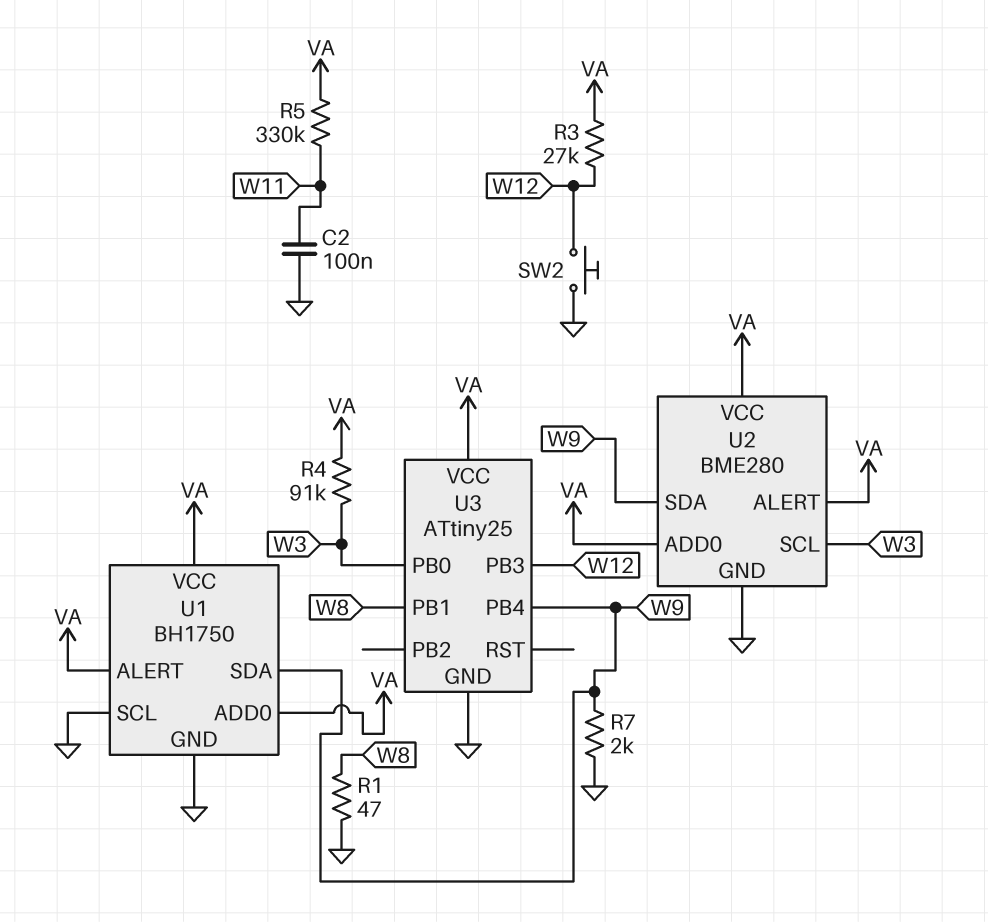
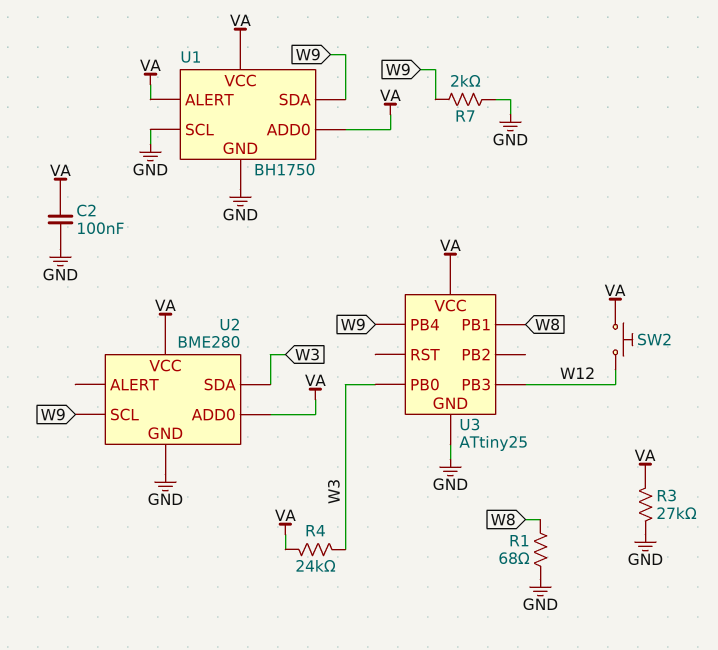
C2: 100nF (GND, W11) -> 100nF (GND, VA)
R1: 47 (GND, W8) -> 68 (GND, W8)
R3: 27k (VA, W12) -> 27k (GND, VA)
R4: 91k (VA, W3) -> 24k (VA, W3)
R5: 330k (VA, W11) -> none
SW2: button (GND, W12) -> button (VA, W12)
U2 pin ALERT: VA -> none
U2 pin SCL: W3 -> W9
U2 pin SDA: W9 -> W3

